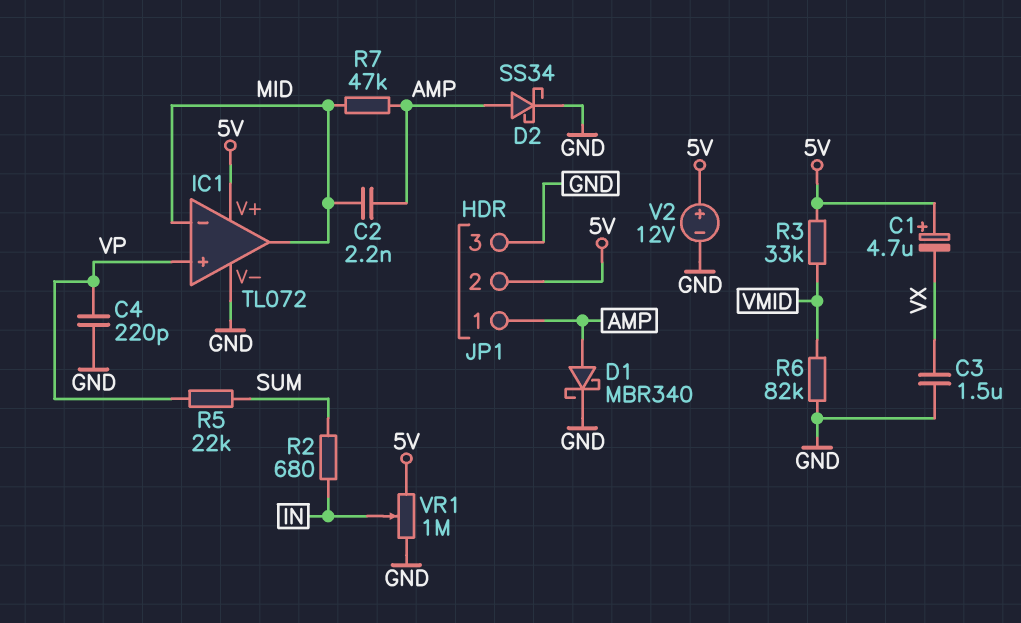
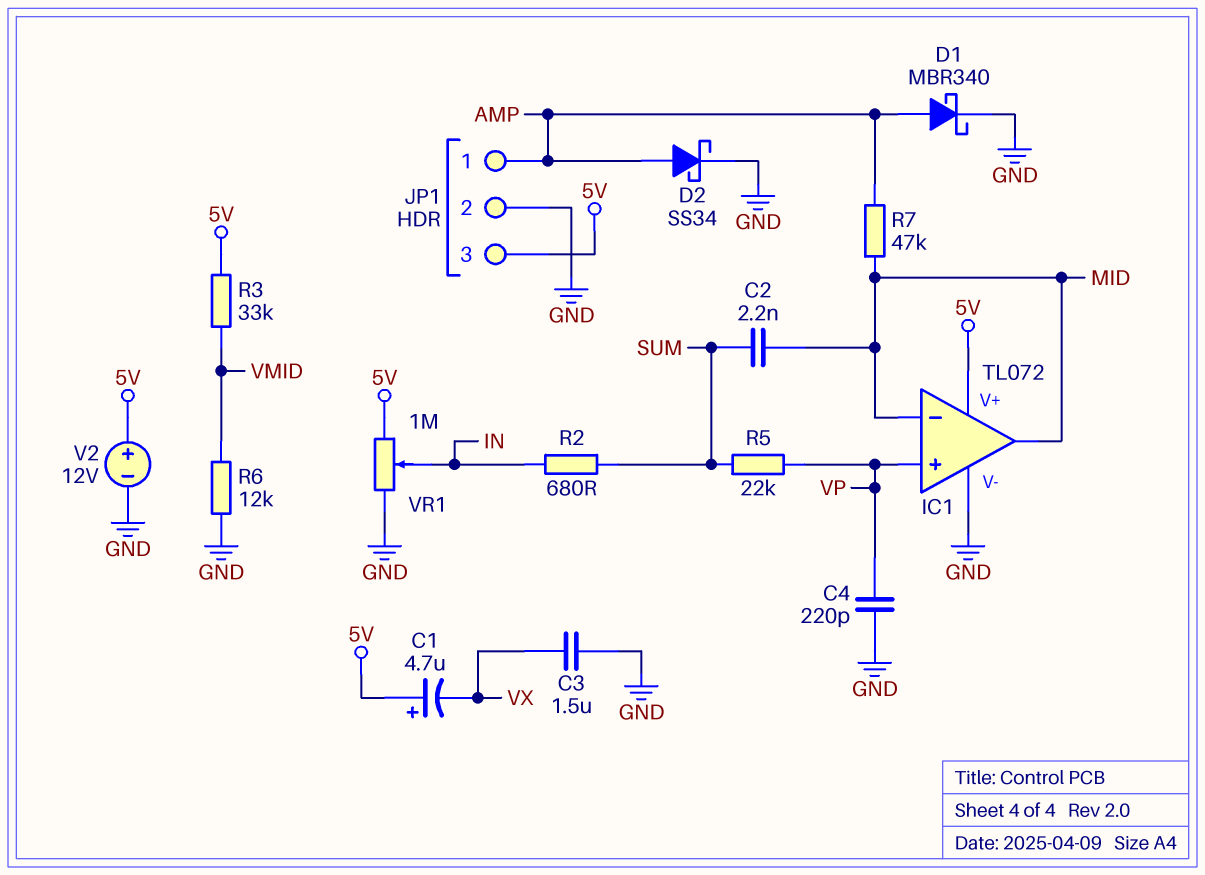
C2: 2.2nF (AMP, MID) -> 2.2nF (MID, SUM)
JP1 pin 2: 5V -> GND
JP1 pin 3: GND -> 5V
R6: 82k (GND, VMID) -> 12k (GND, VMID)

